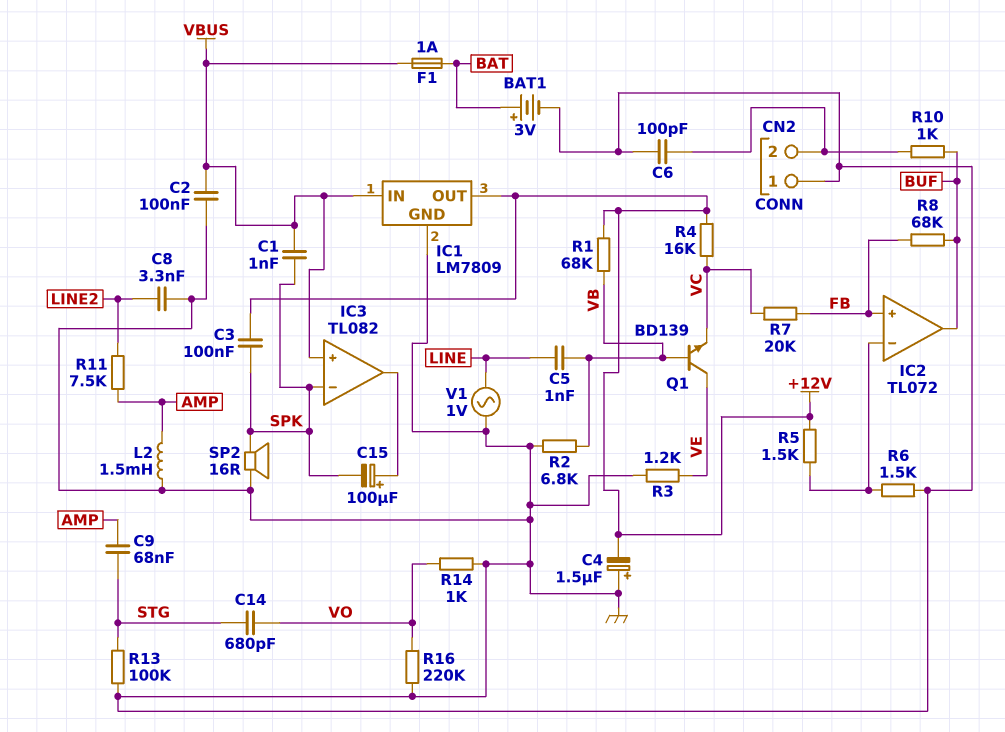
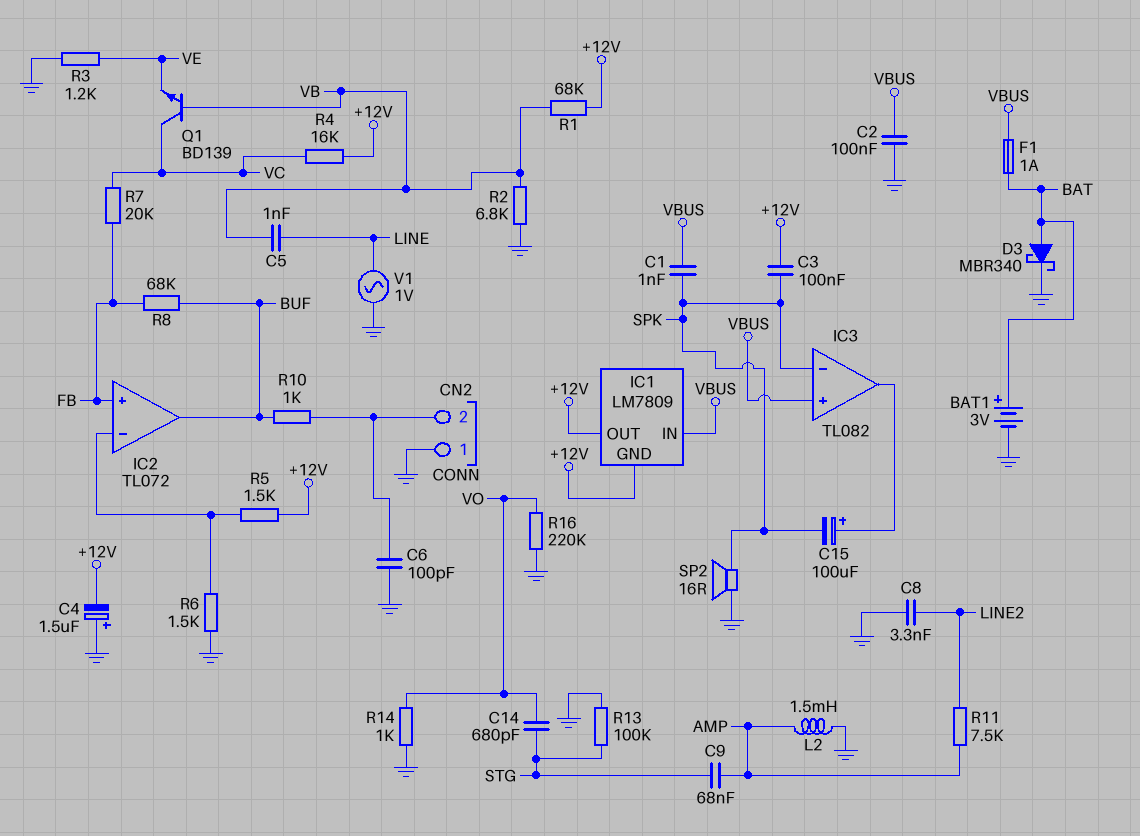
D3: none -> schottky MBR340 (A BAT, K GND)
IC1 pin GND: GND -> +12V
Q1: NPN BD139 (B VB, C VE, E VC) -> NPN BD139 (B VB, C VC, E VE)

